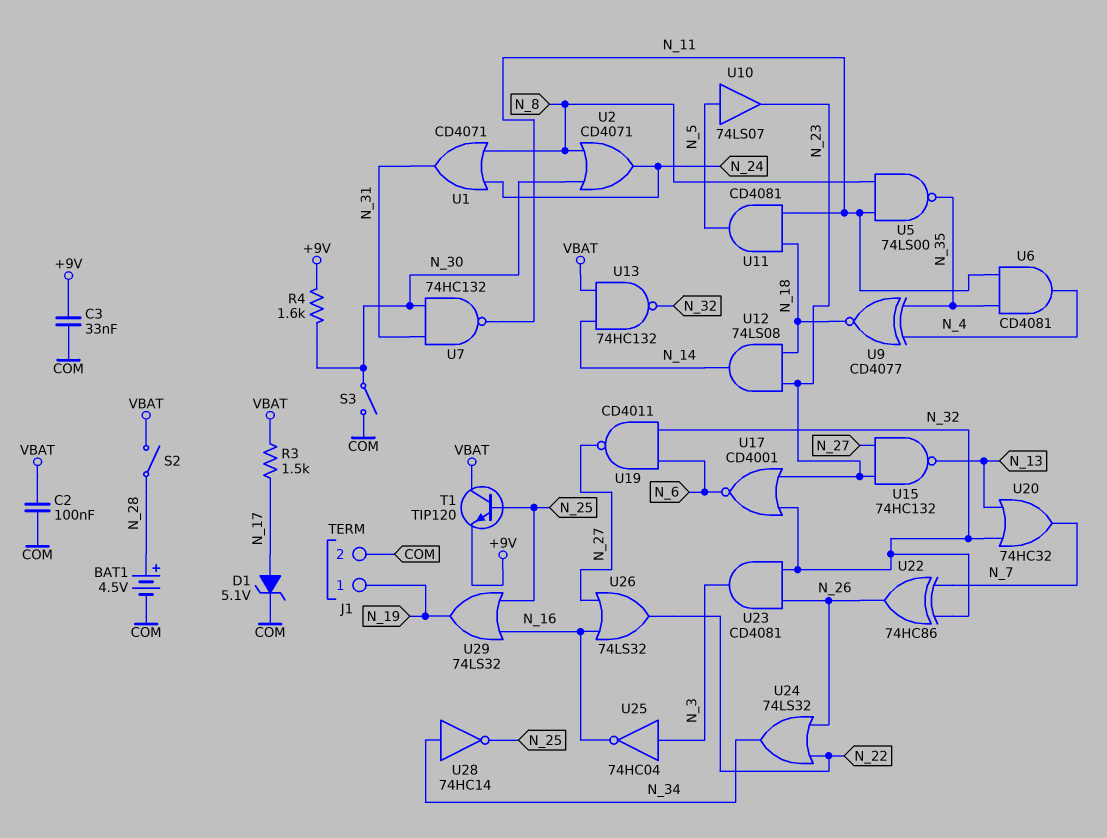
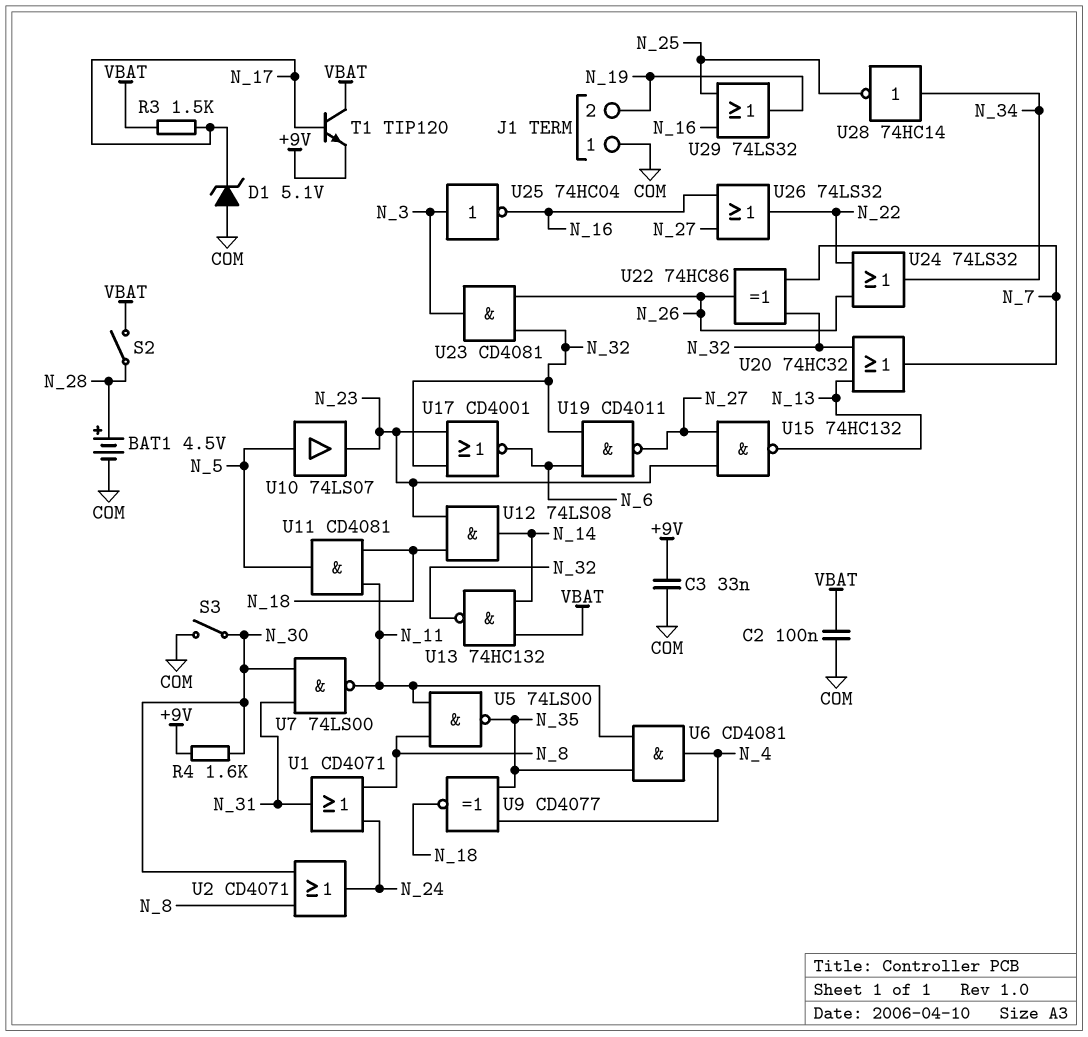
D1: zener 5.1V (A N_17, K COM) -> zener 5.1V (A COM, K N_17)
J1 pin 1: N_19 -> COM
J1 pin 2: COM -> N_19
T1: NPN TIP120 (B N_25, C VBAT, E +9V) -> NPN TIP120 (B N_17, C VBAT, E +9V)
U7: NAND 74HC132 (in N_30, in N_31, out N_11) -> NAND 74LS00 (in N_30, in N_31, out N_11)

